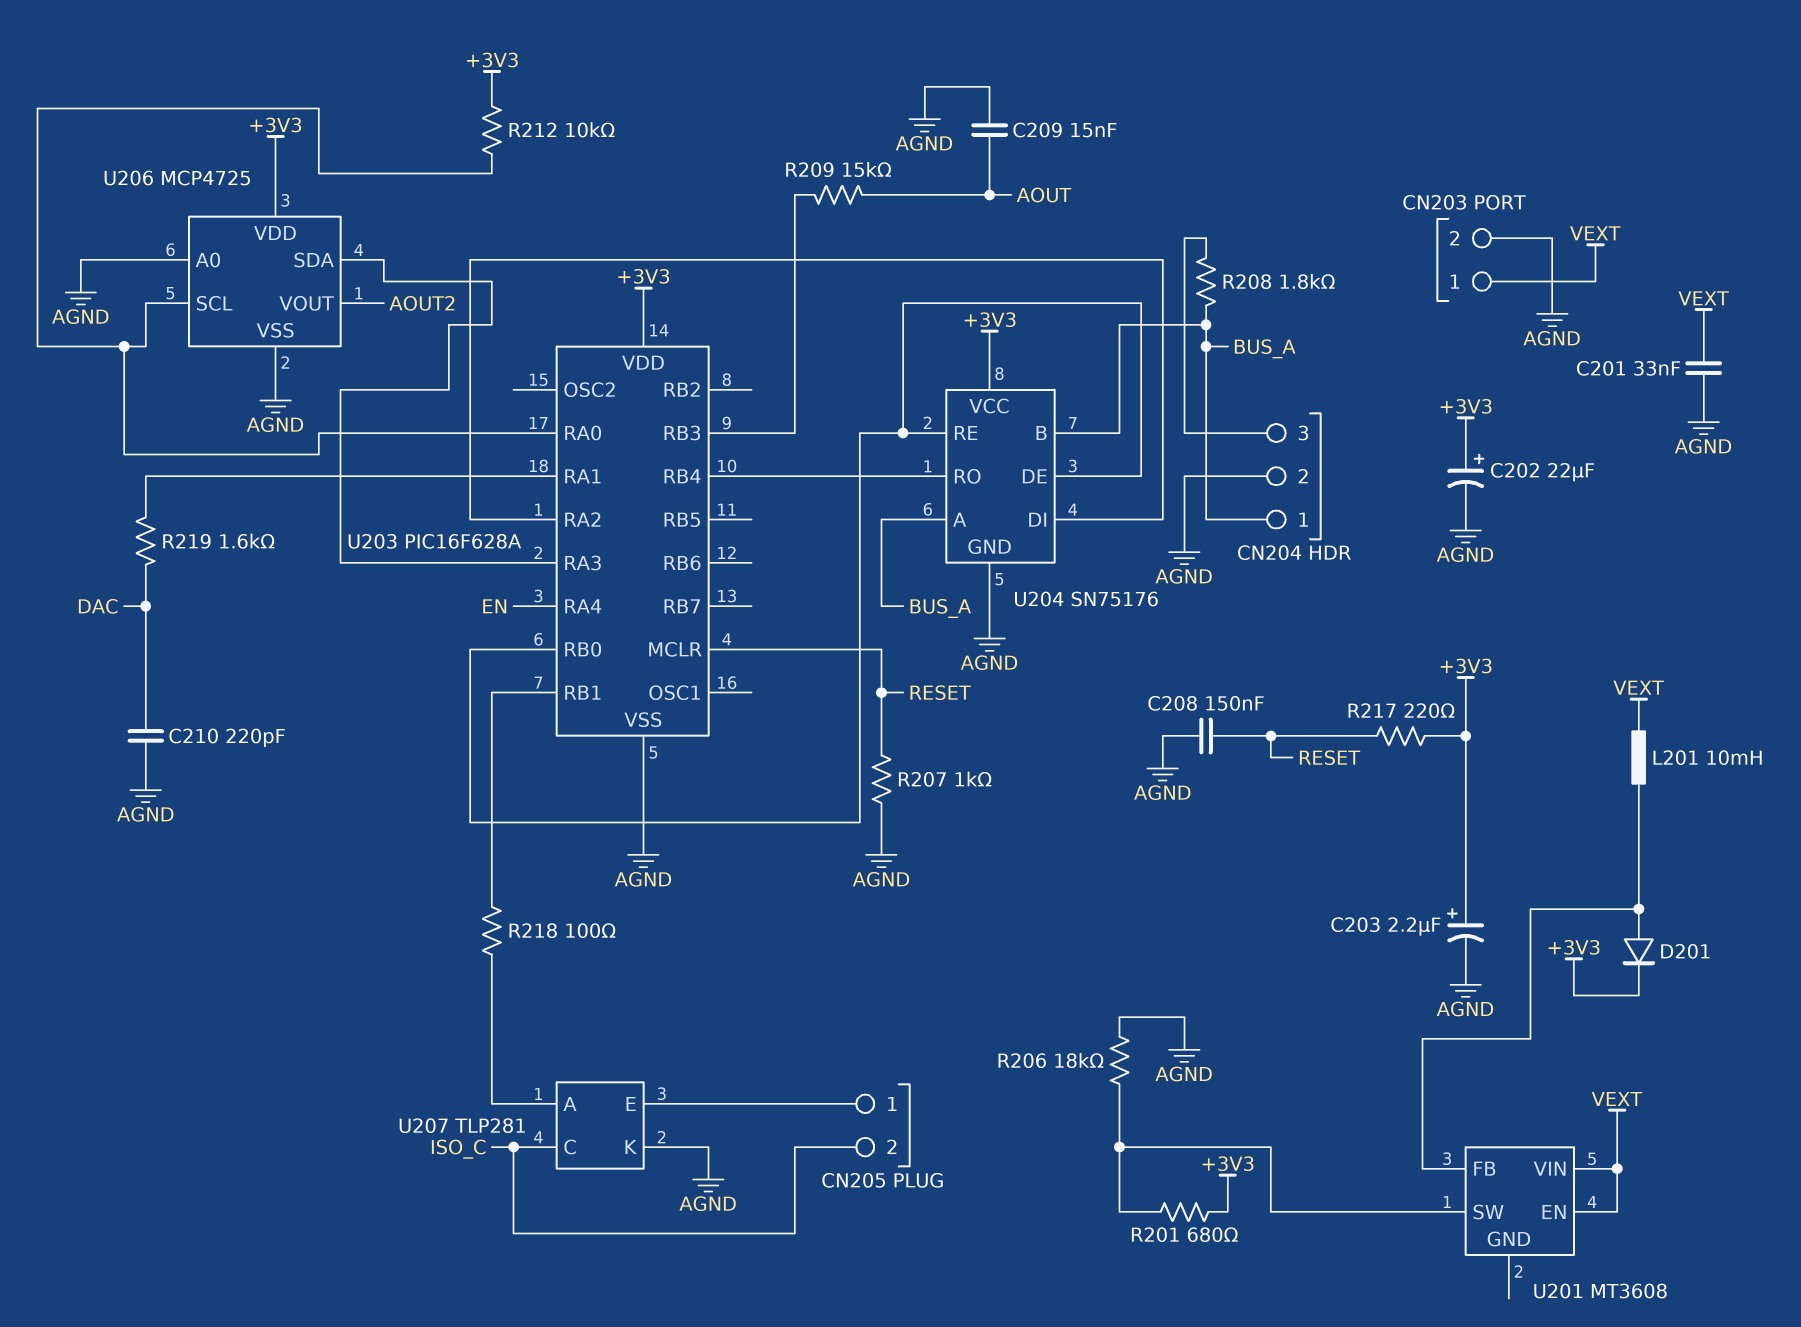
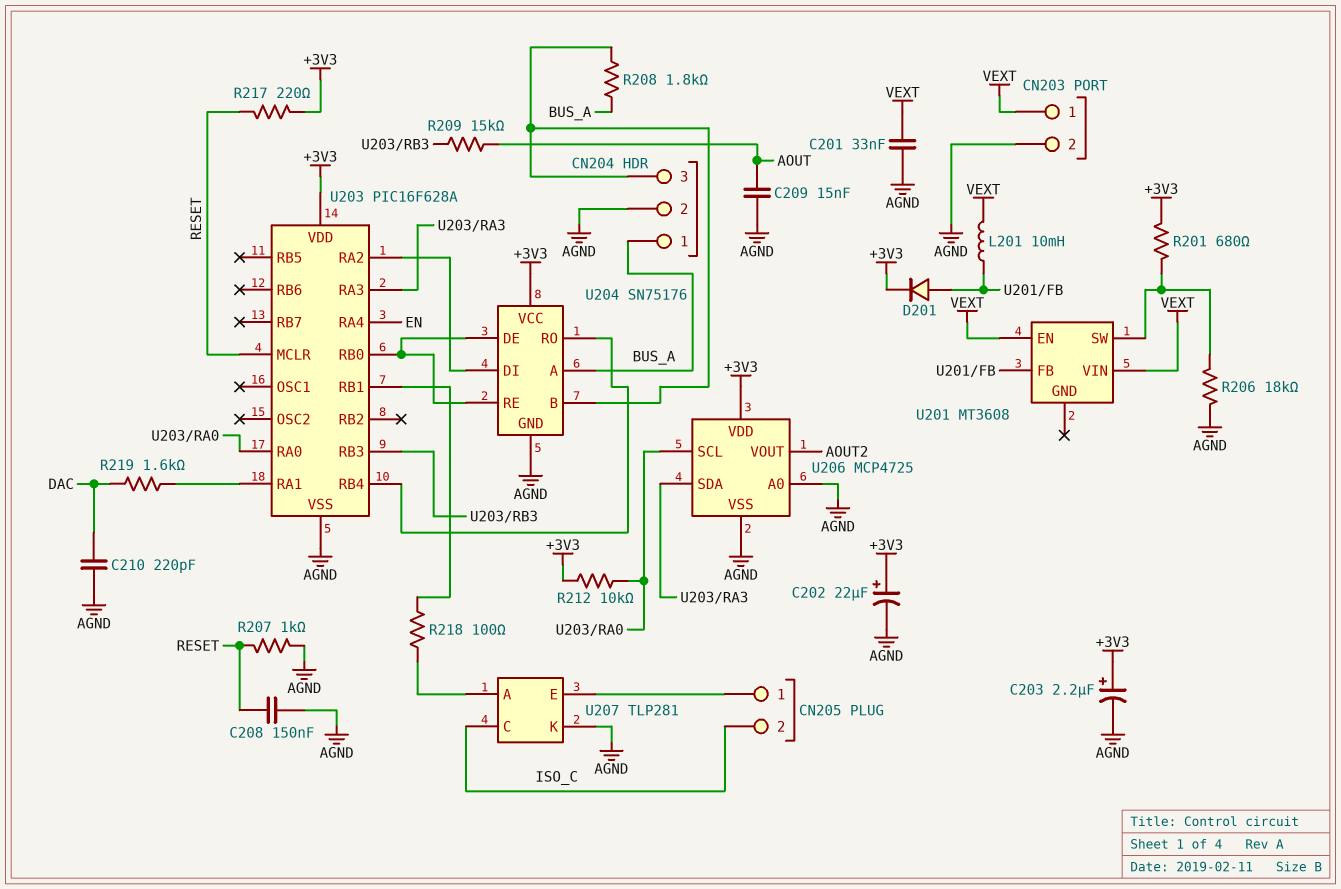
U204 pin B: BUS_A -> CN204/3

